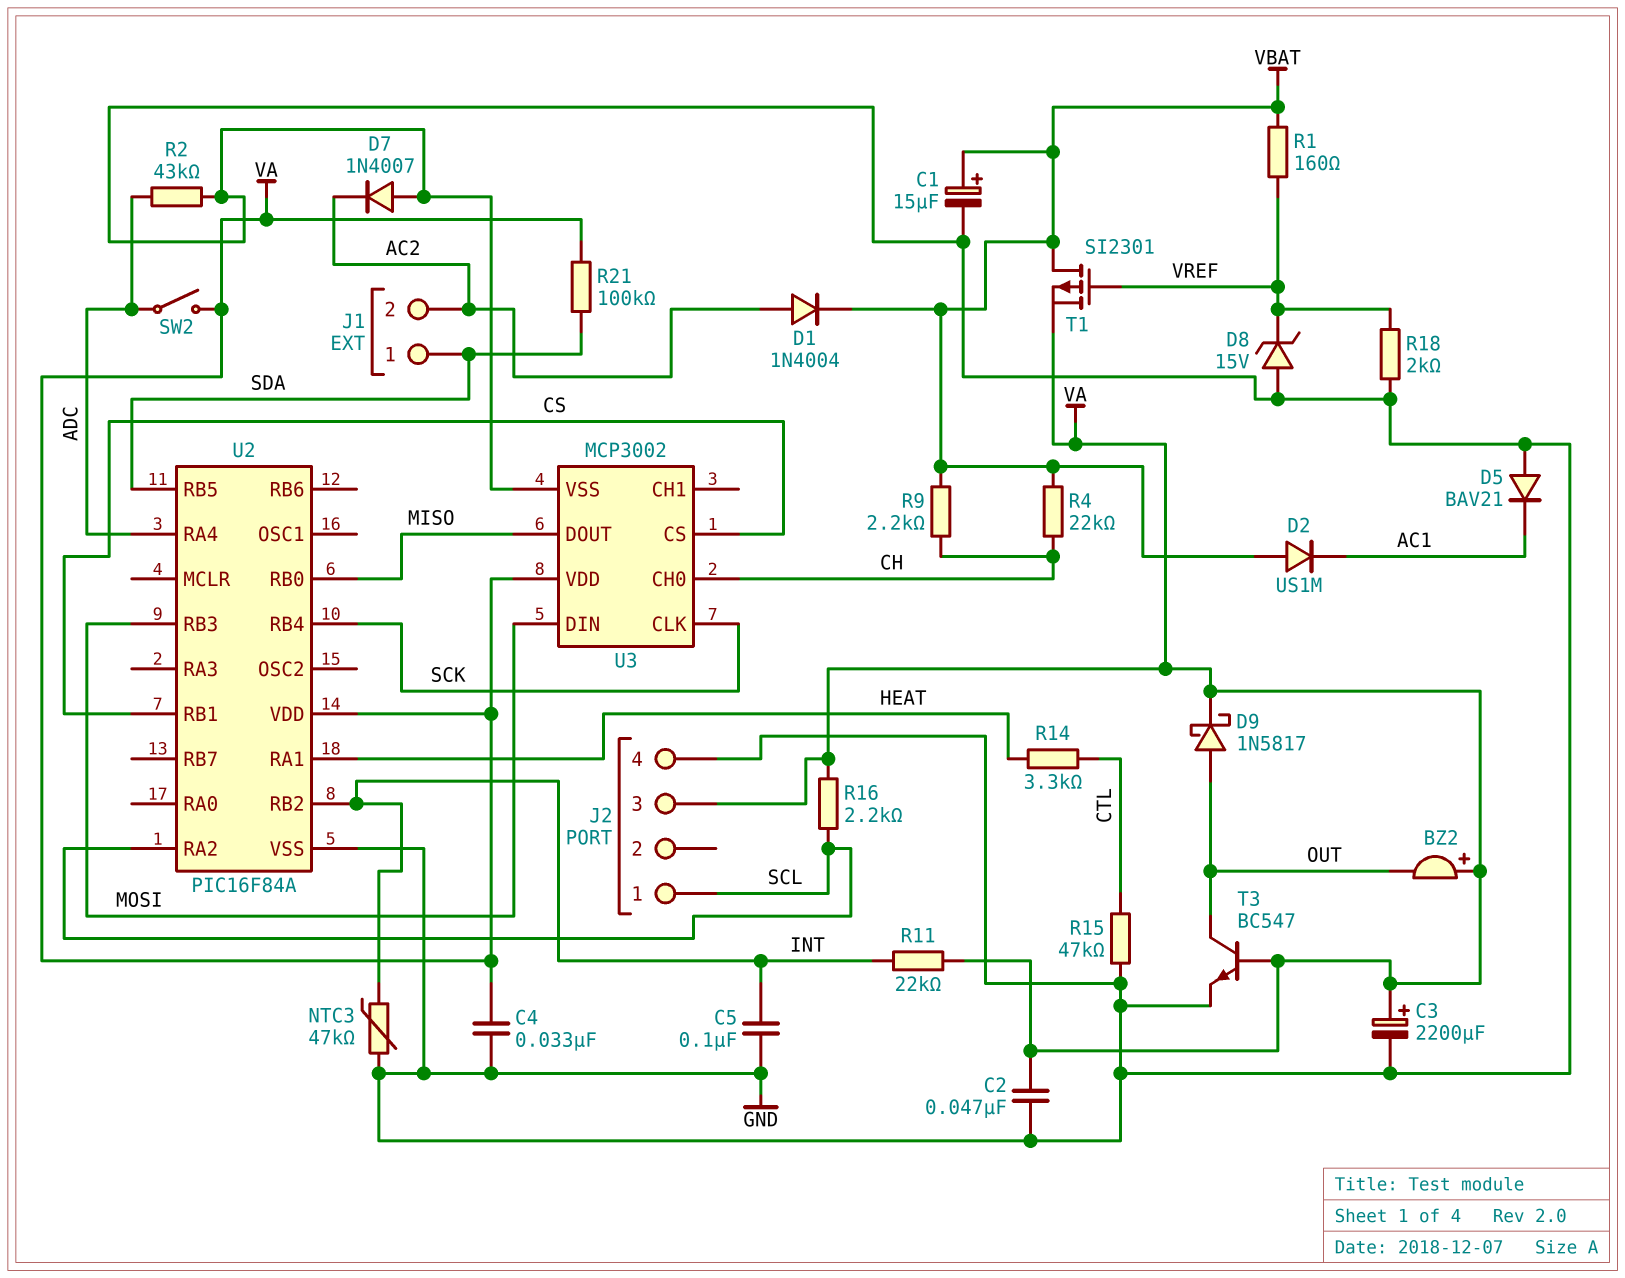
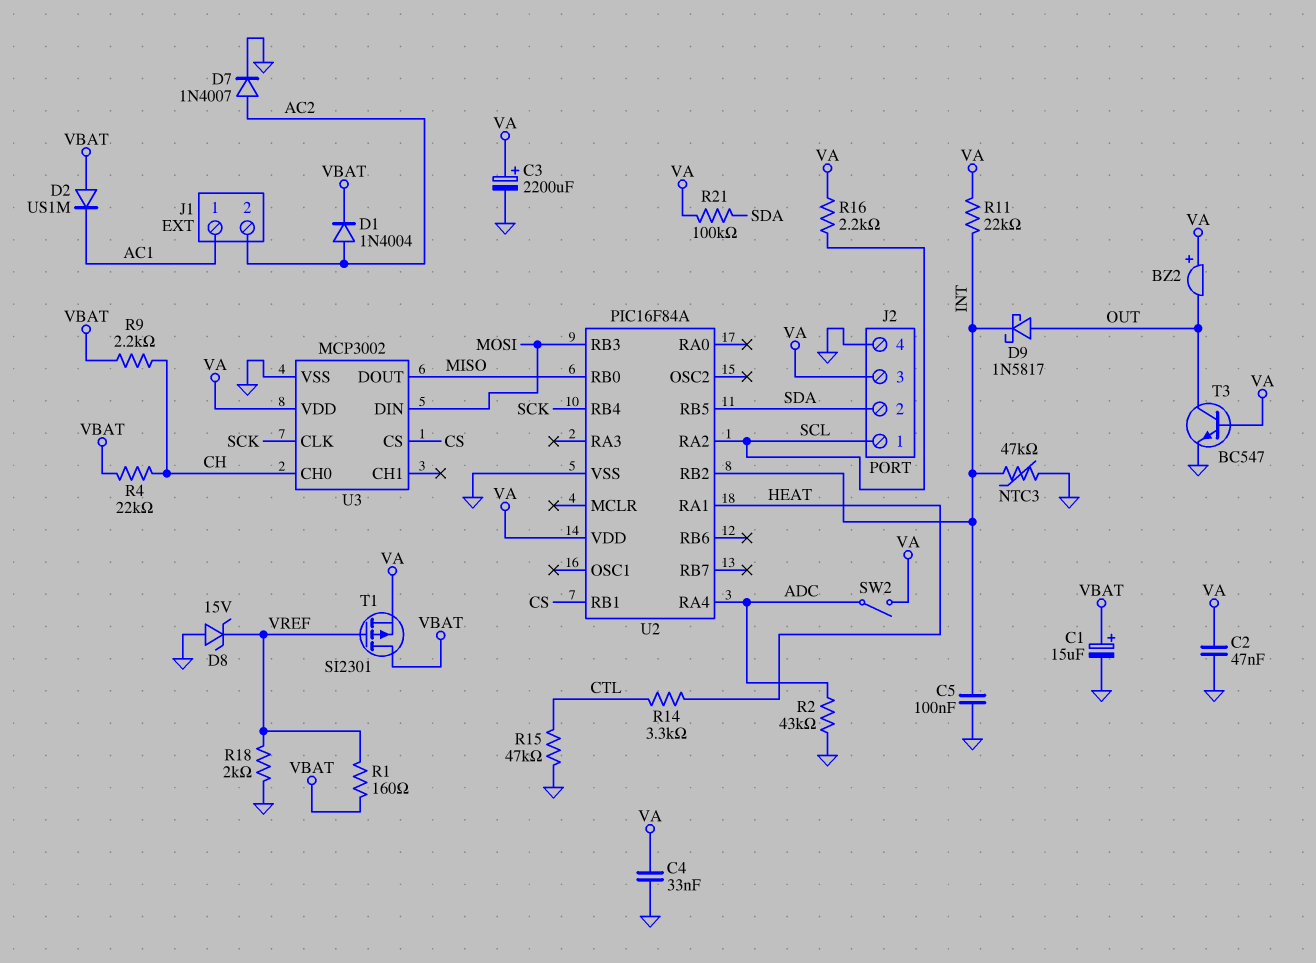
D5: diode BAV21 (A GND, K AC1) -> none
D7: diode 1N4007 (A GND, K AC2) -> diode 1N4007 (A AC2, K GND)
D9: schottky 1N5817 (A OUT, K VA) -> schottky 1N5817 (A OUT, K INT)
J1 pin 1: SDA -> AC1
J2 pin 2: none -> SDA

